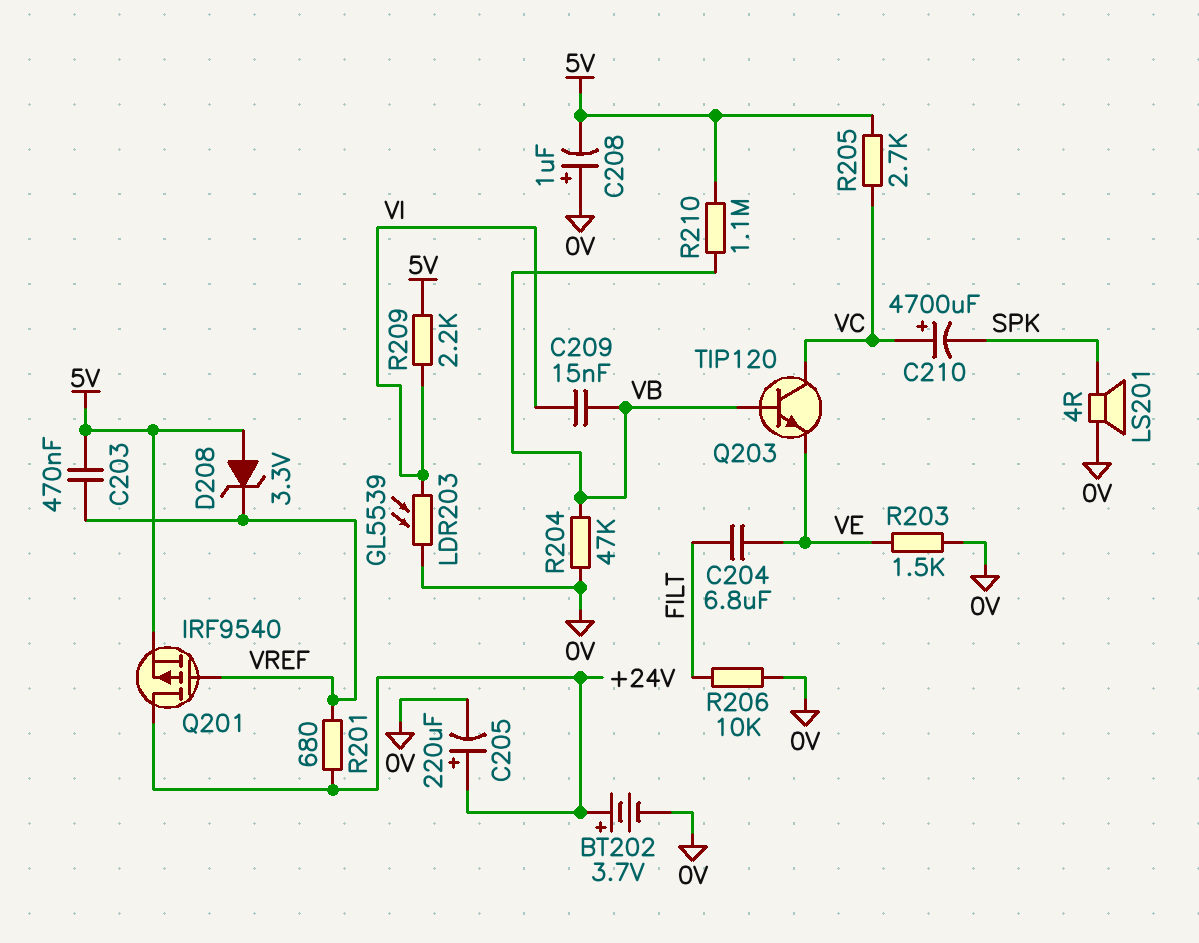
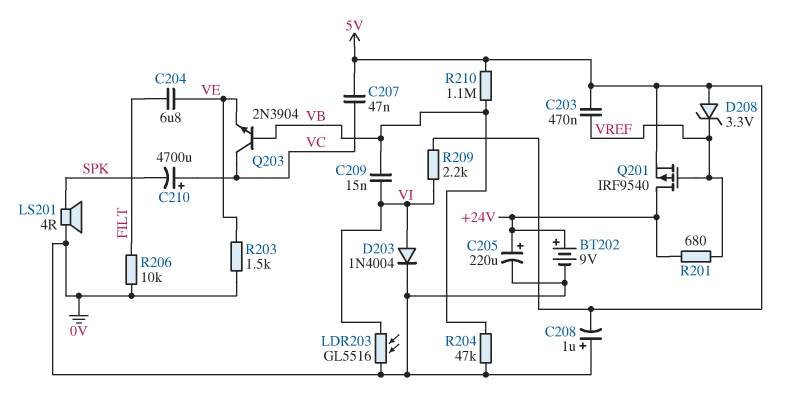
BT202: 3.7V (plus +24V, minus 0V) -> 9V (plus +24V, minus 0V)
C207: none -> 47nF (5V, VC)
D203: none -> diode 1N4004 (A VI, K 0V)
LDR203: GL5539 (0V, VI) -> GL5516 (0V, VI)
Q203: NPN TIP120 (B VB, C VC, E VE) -> NPN 2N3904 (B VB, C VC, E VE)
R205: 2.7k (5V, VC) -> none

